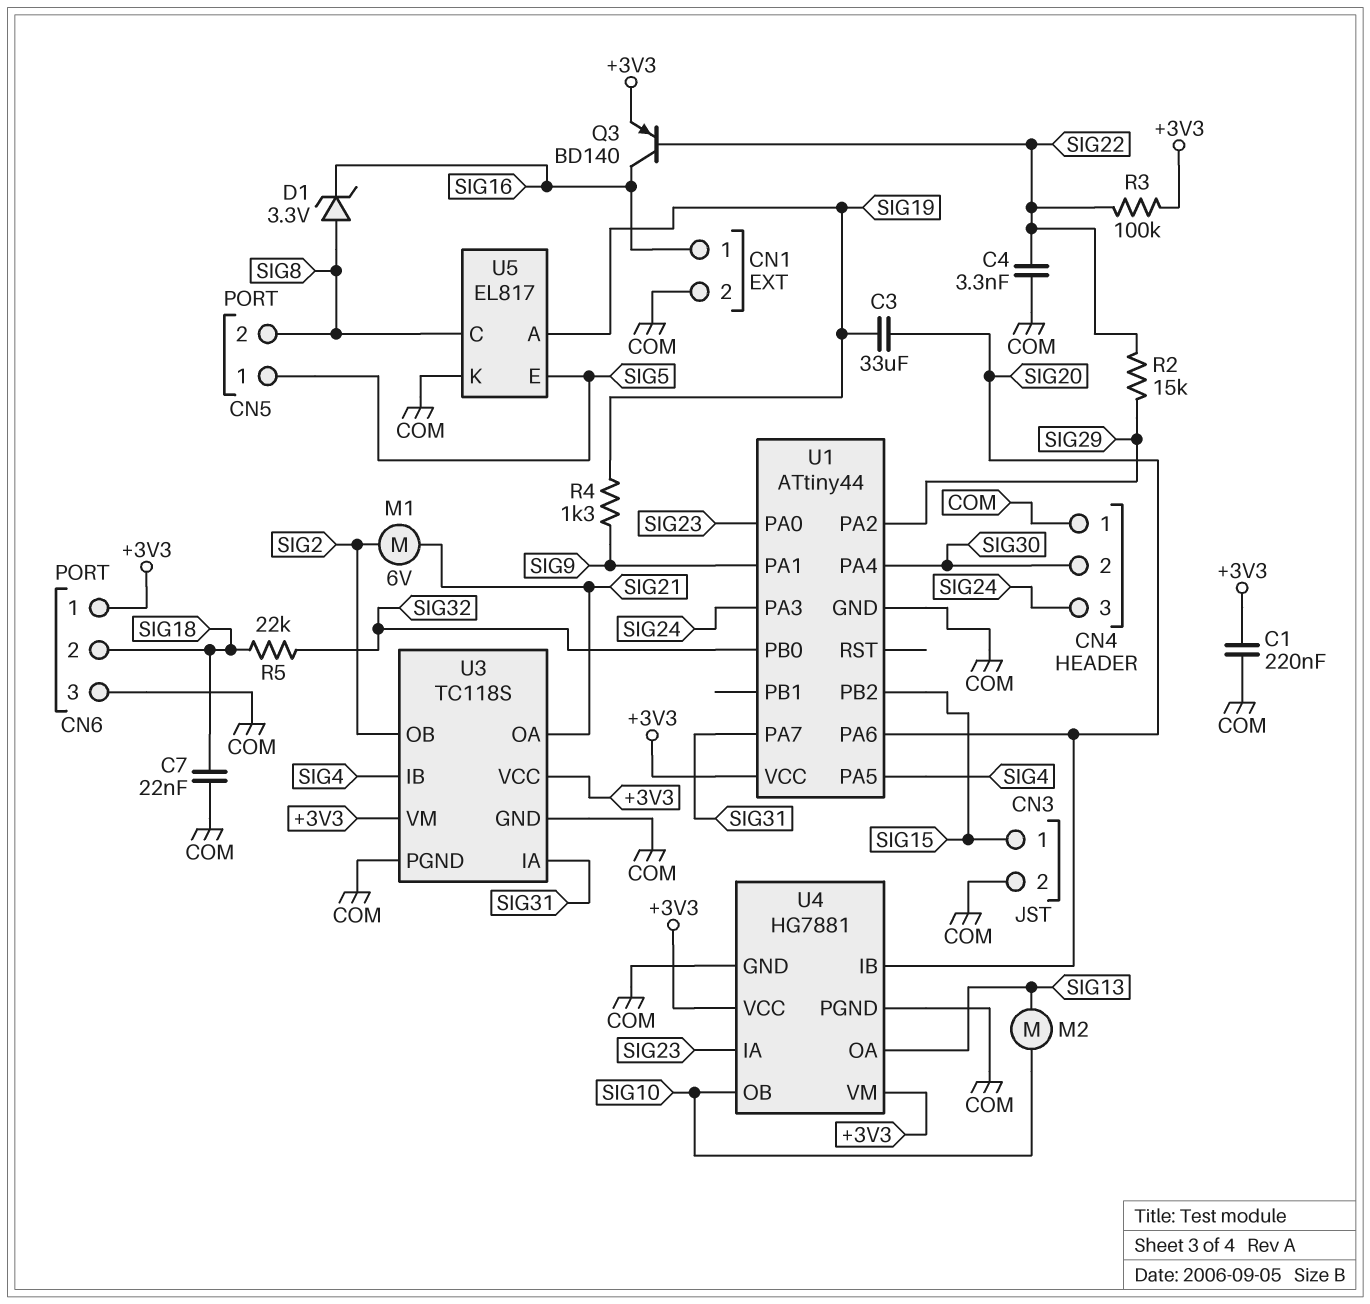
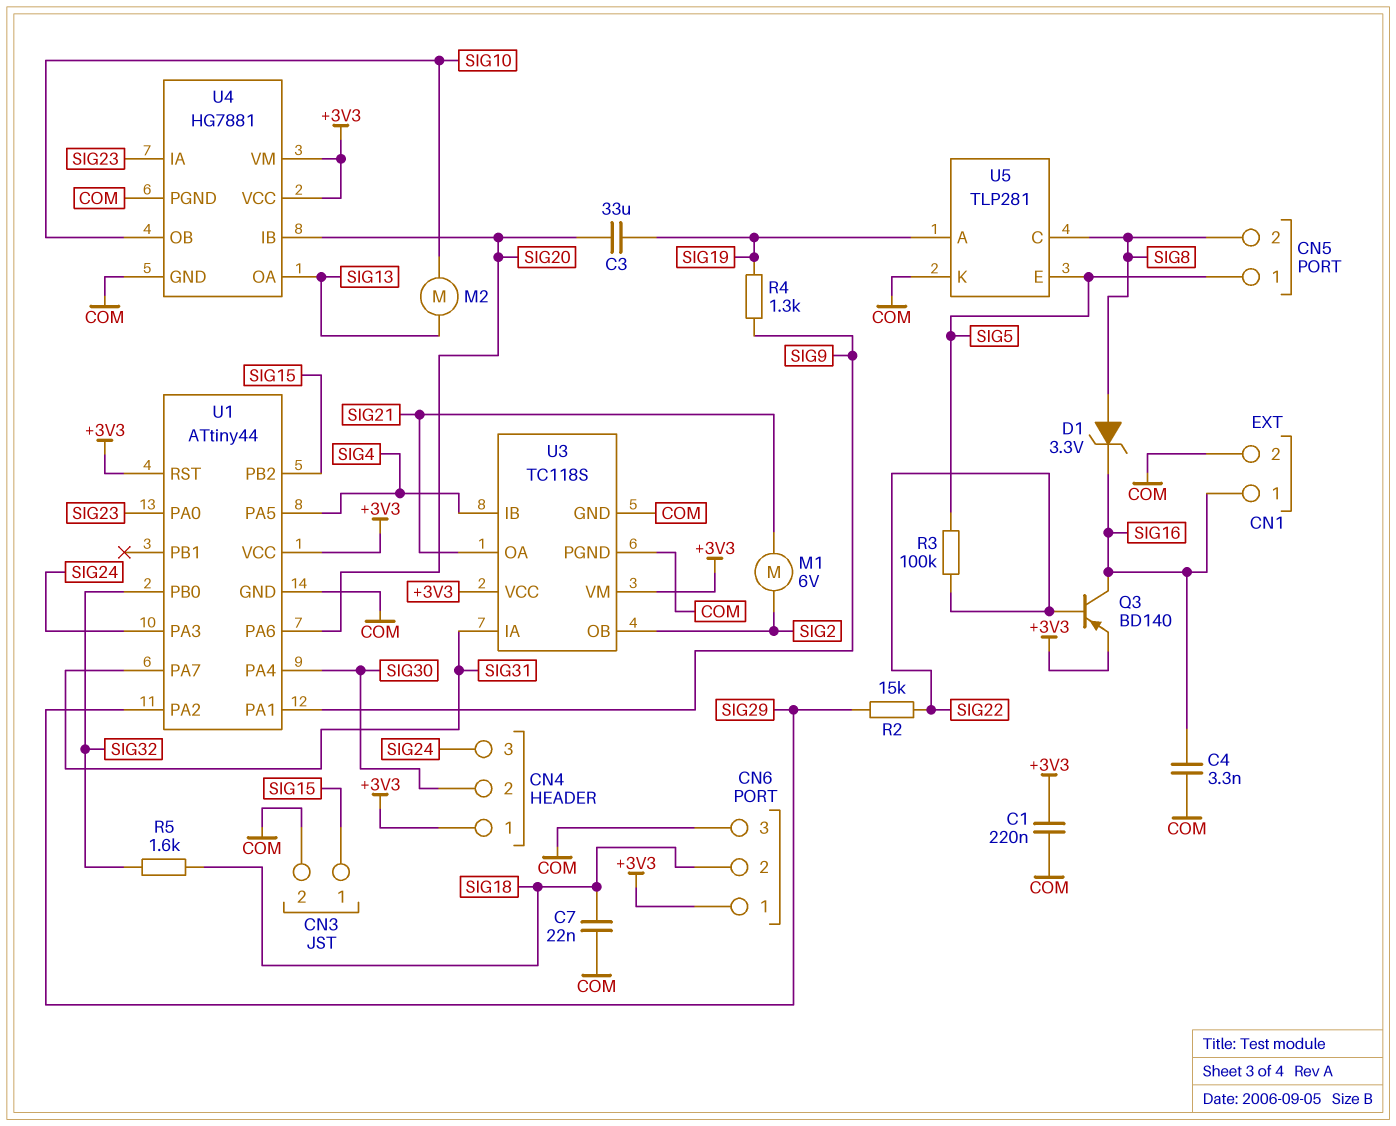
C4: 3.3nF (COM, SIG22) -> 3.3nF (COM, SIG16)
CN4 pin 1: COM -> +3V3
R3: 100k (+3V3, SIG22) -> 100k (SIG5, SIG22)
R5: 22k (SIG18, SIG32) -> 1.6k (SIG18, SIG32)
U1 pin RST: none -> +3V3
U5: EL817 -> TLP281

